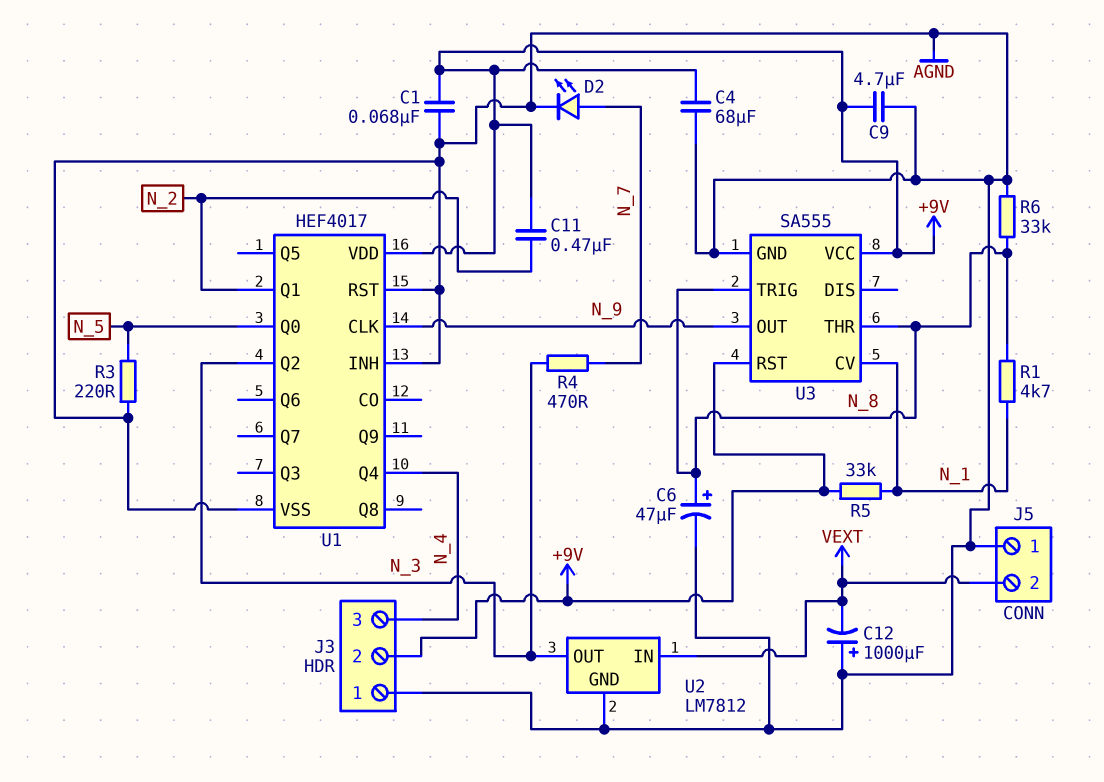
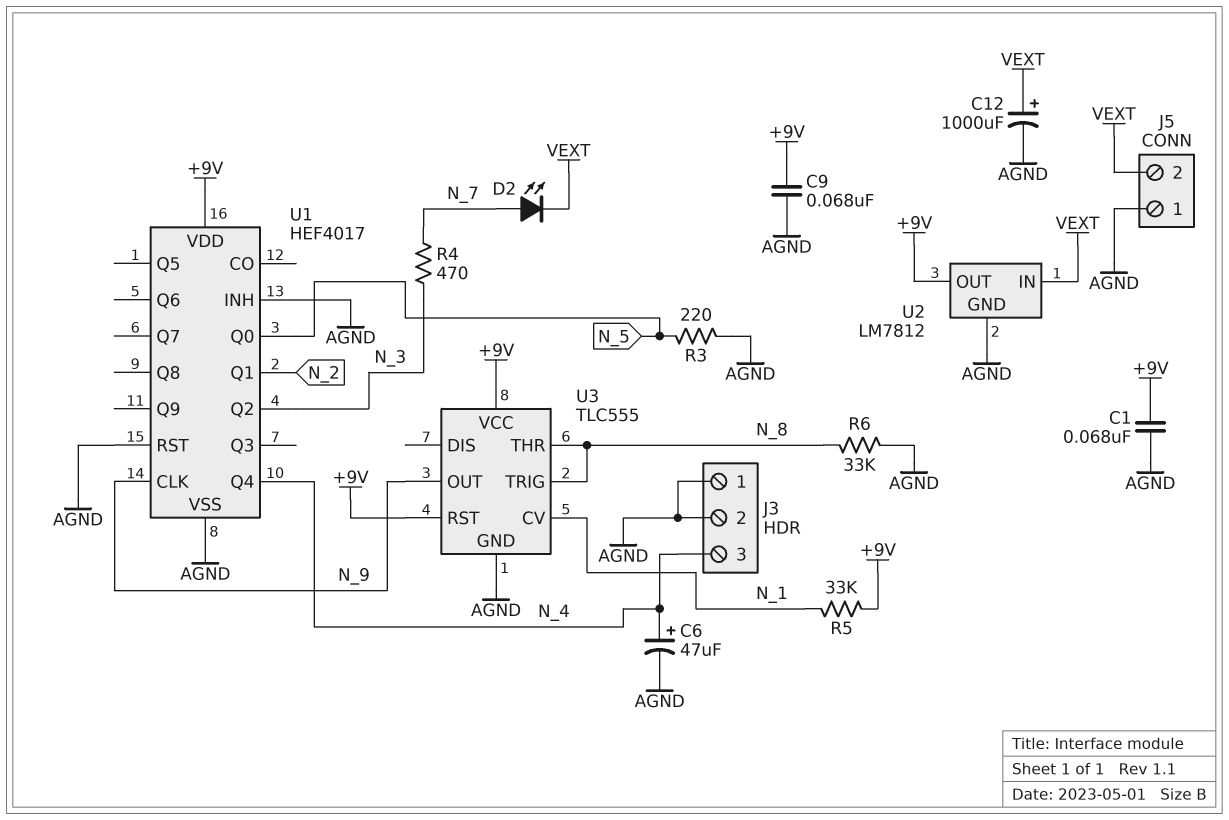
C4: 68uF (+9V, AGND) -> none
C6: 47uF (plus N_8, minus AGND) -> 47uF (plus N_4, minus AGND)
C9: 4.7uF (+9V, AGND) -> 68nF (+9V, AGND)
C11: 470nF (+9V, N_2) -> none
C12: 1000uF (plus AGND, minus VEXT) -> 1000uF (plus VEXT, minus AGND)
D2: LED (A N_7, K AGND) -> LED (A N_7, K VEXT)
J3 pin 2: +9V -> AGND
R1: 4.7k (N_1, N_8) -> none
U2 pin OUT: N_3 -> +9V
U3: SA555 -> TLC555

